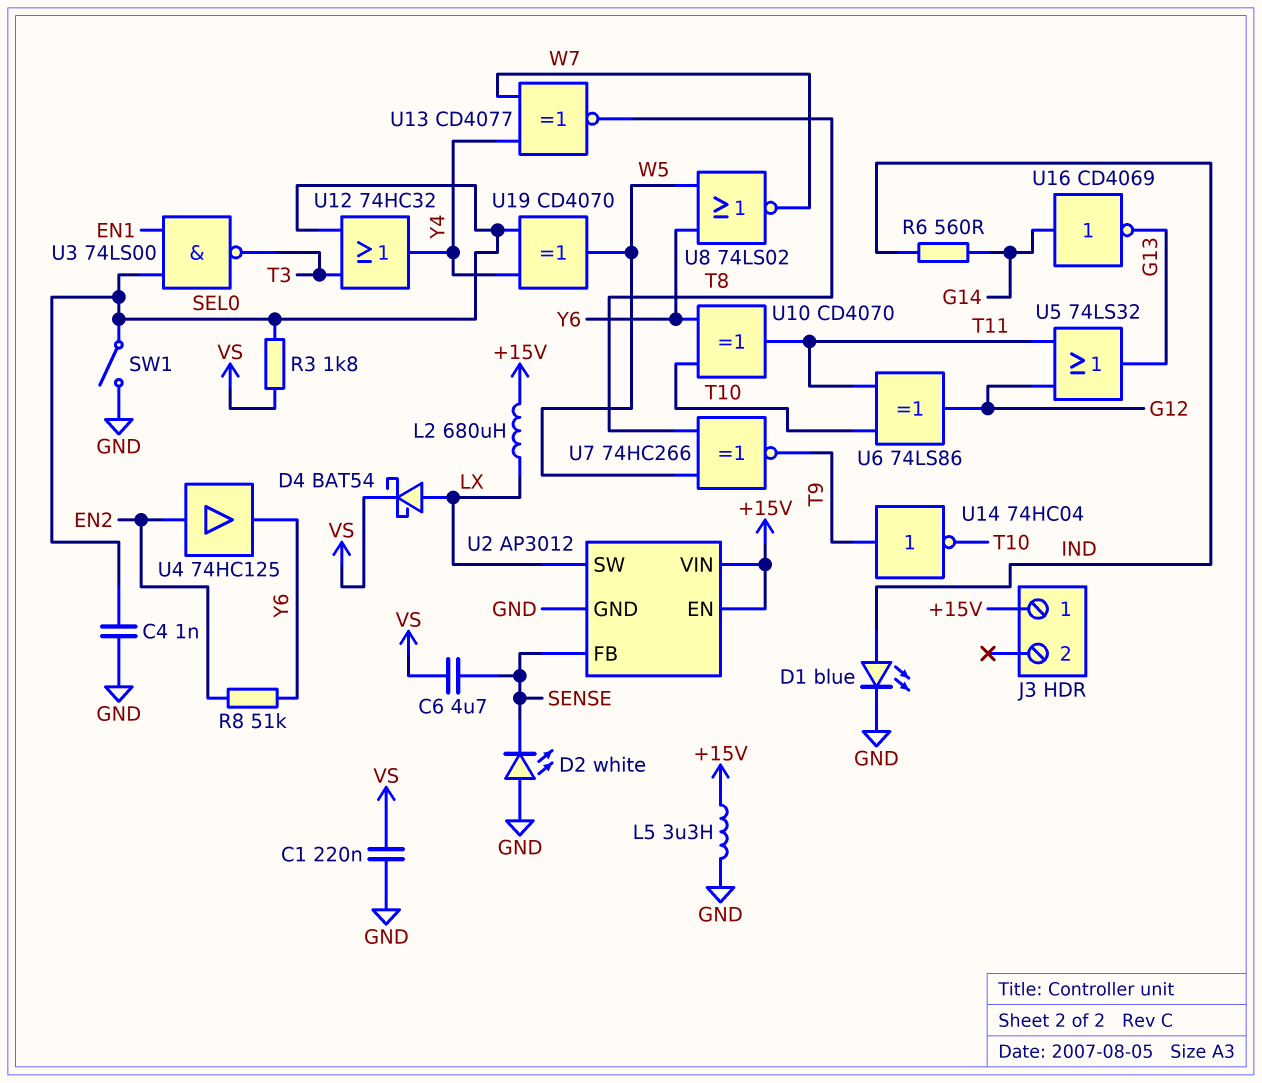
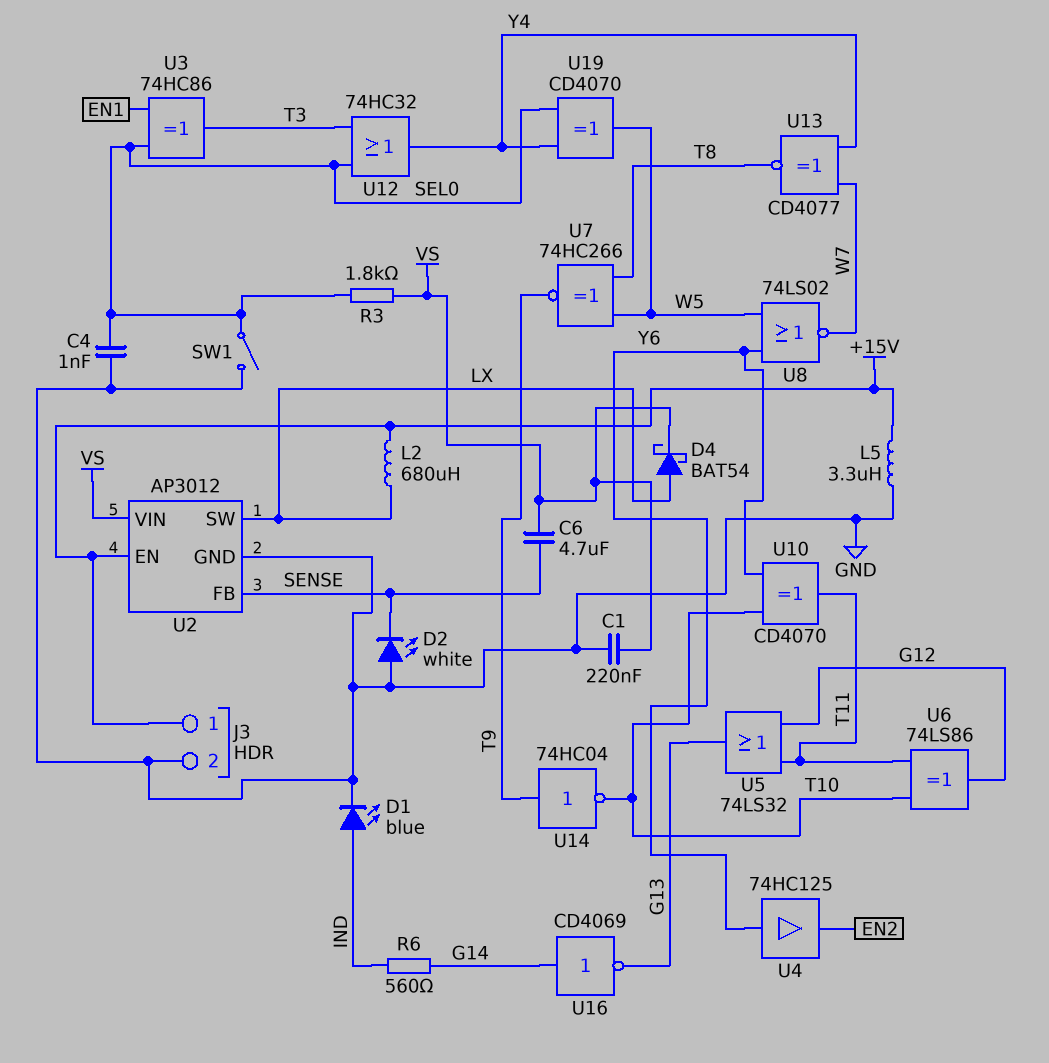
J3 pin 2: none -> GND
R8: 51k (EN2, Y6) -> none
U2 pin VIN: +15V -> VS
U3: NAND 74LS00 (in EN1, in SEL0, out T3) -> XOR 74HC86 (in EN1, in SEL0, out T3)
U4: buffer 74HC125 (in EN2, out Y6) -> buffer 74HC125 (in Y6, out EN2)

